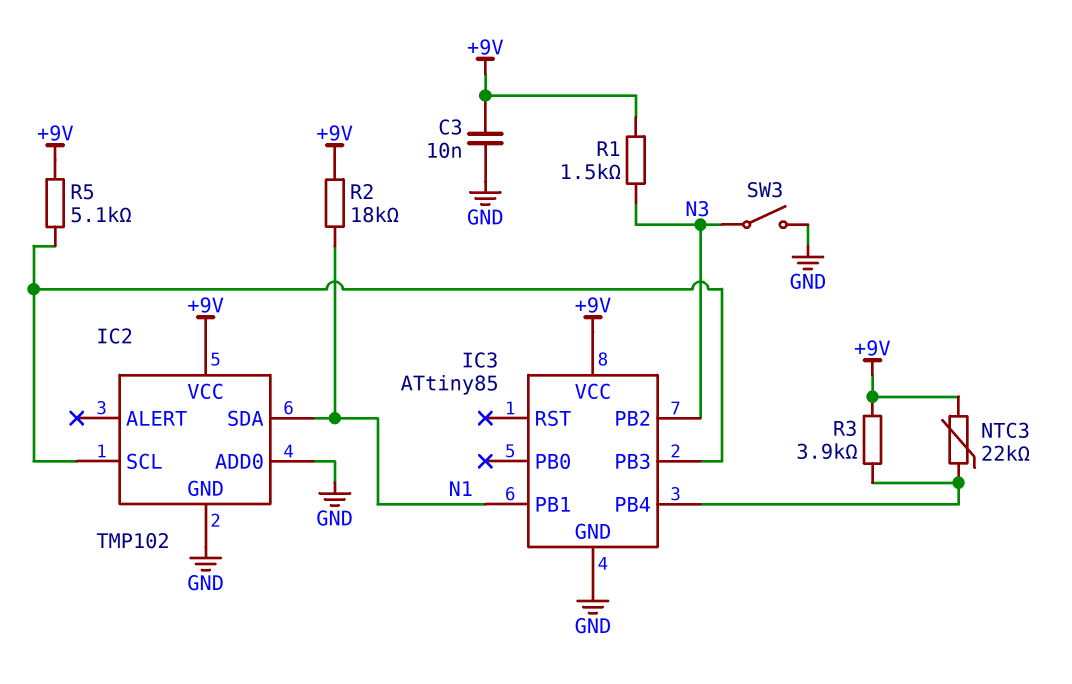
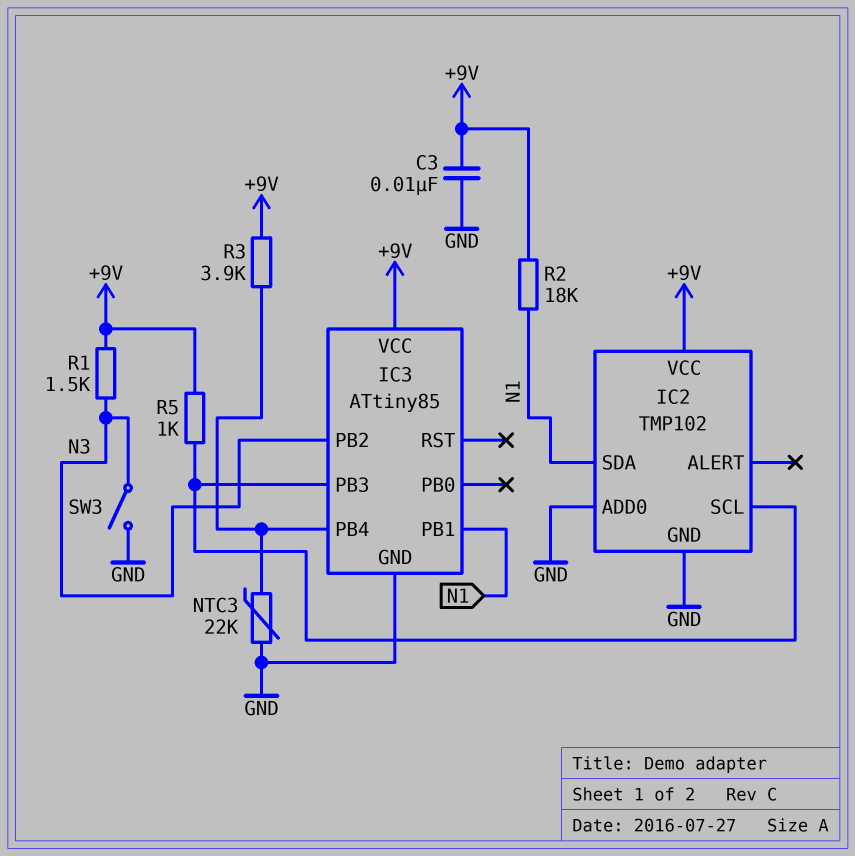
NTC3: 22k (+9V, IC3/PB4) -> 22k (GND, IC3/PB4)
R5: 5.1k (+9V, IC2/SCL) -> 1k (+9V, IC2/SCL)

